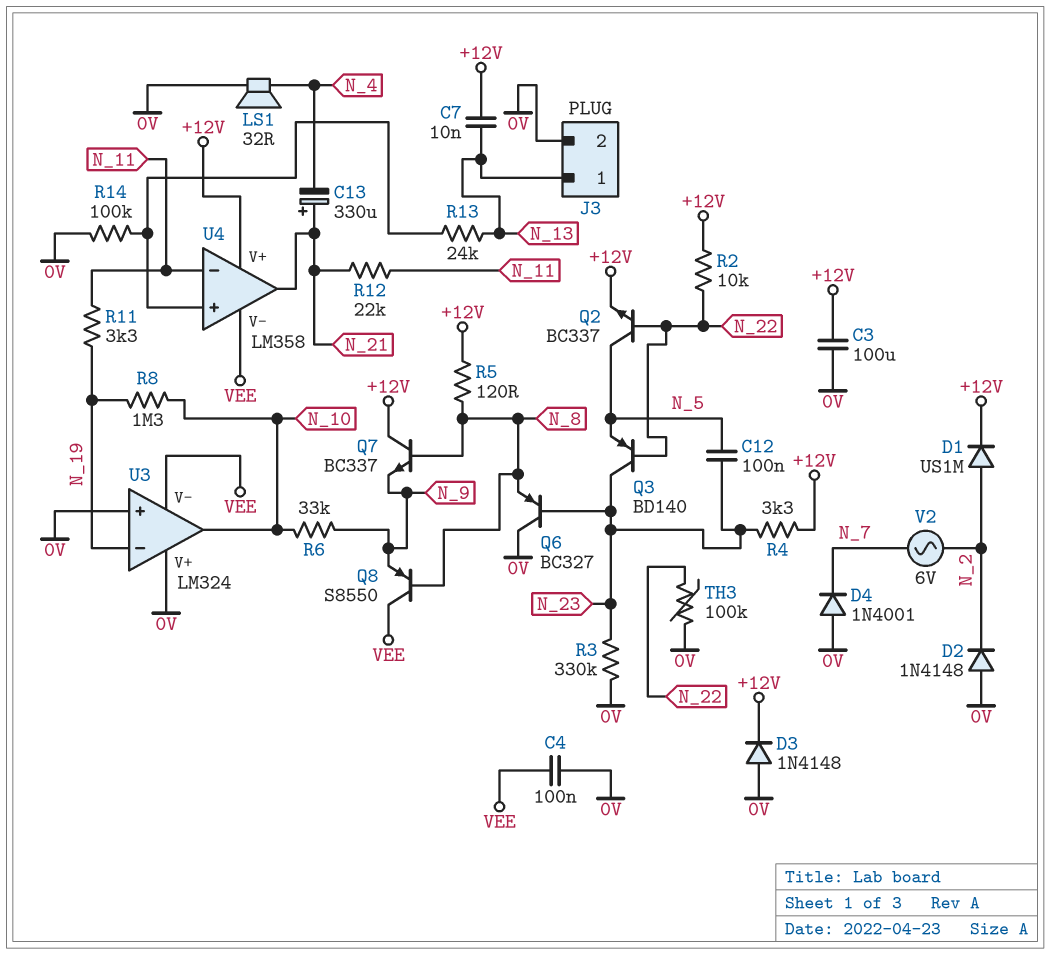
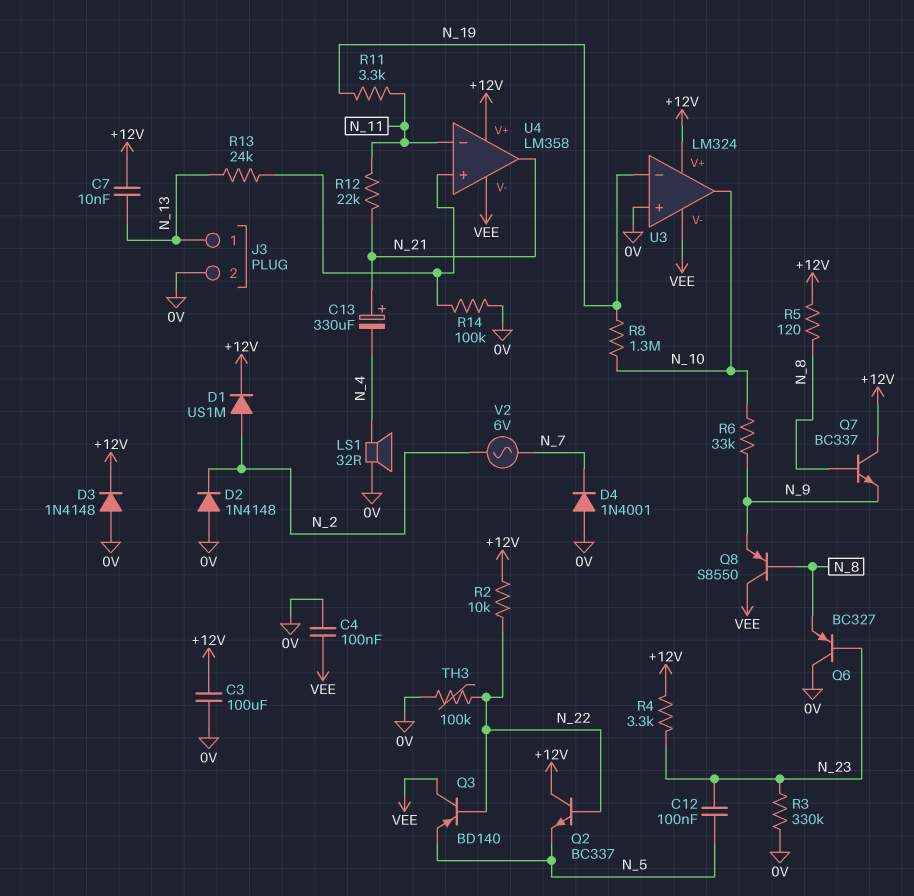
Q2: NPN BC337 (B N_22, C N_5, E +12V) -> NPN BC337 (B N_22, C +12V, E N_5)
Q3: PNP BD140 (B N_22, C N_23, E N_5) -> PNP BD140 (B N_22, C VEE, E N_5)
U3 pin V+: 0V -> +12V

